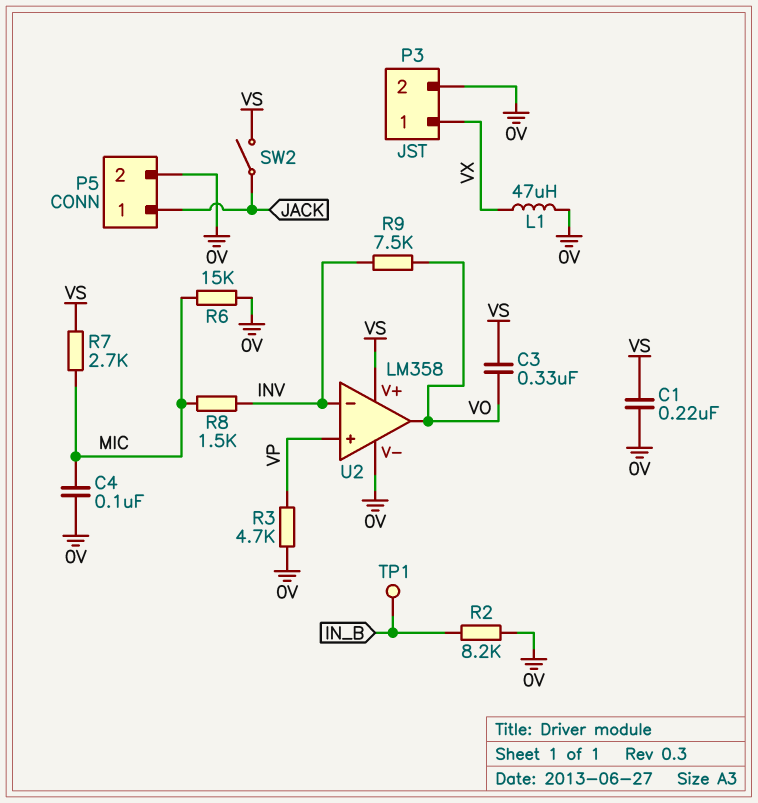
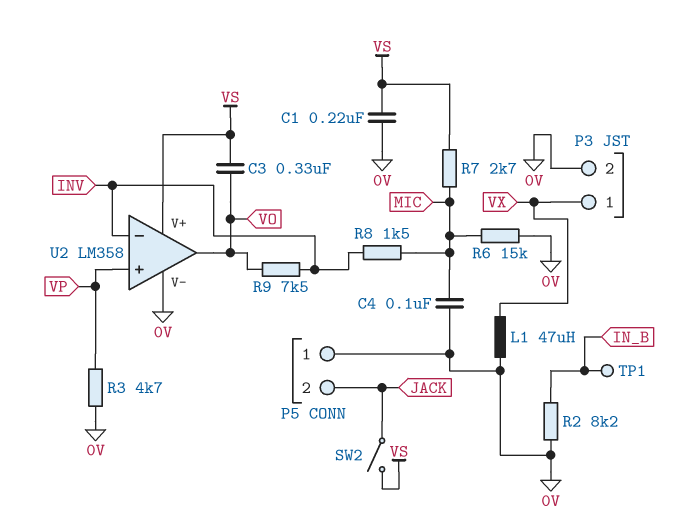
P5 pin 1: JACK -> 0V
P5 pin 2: 0V -> JACK

